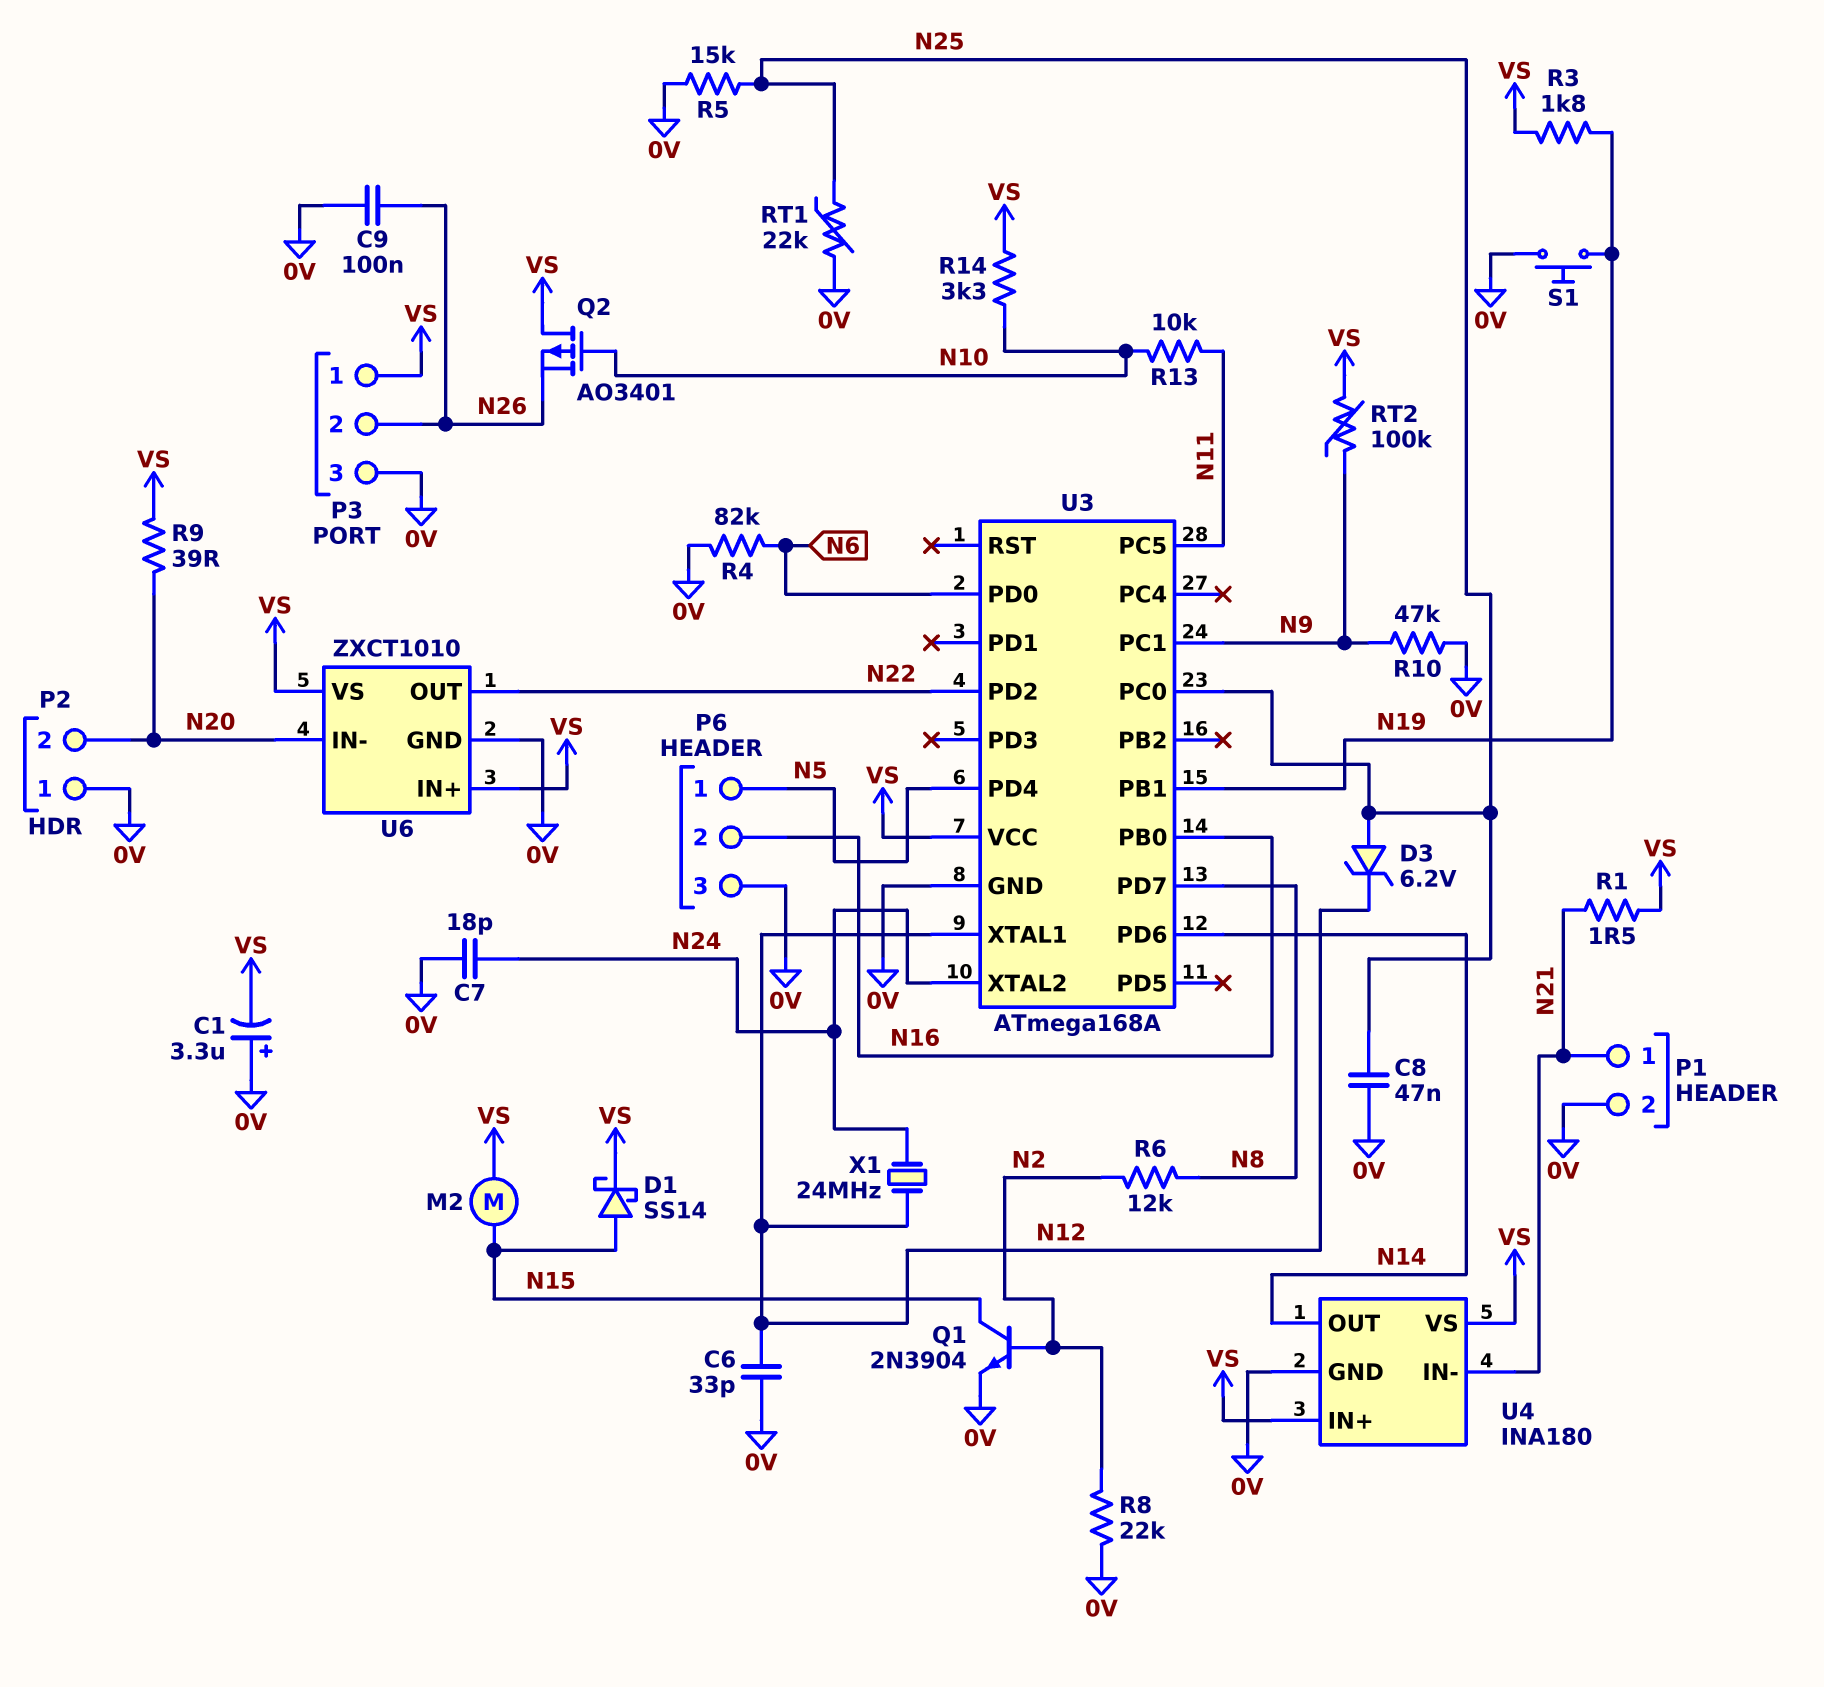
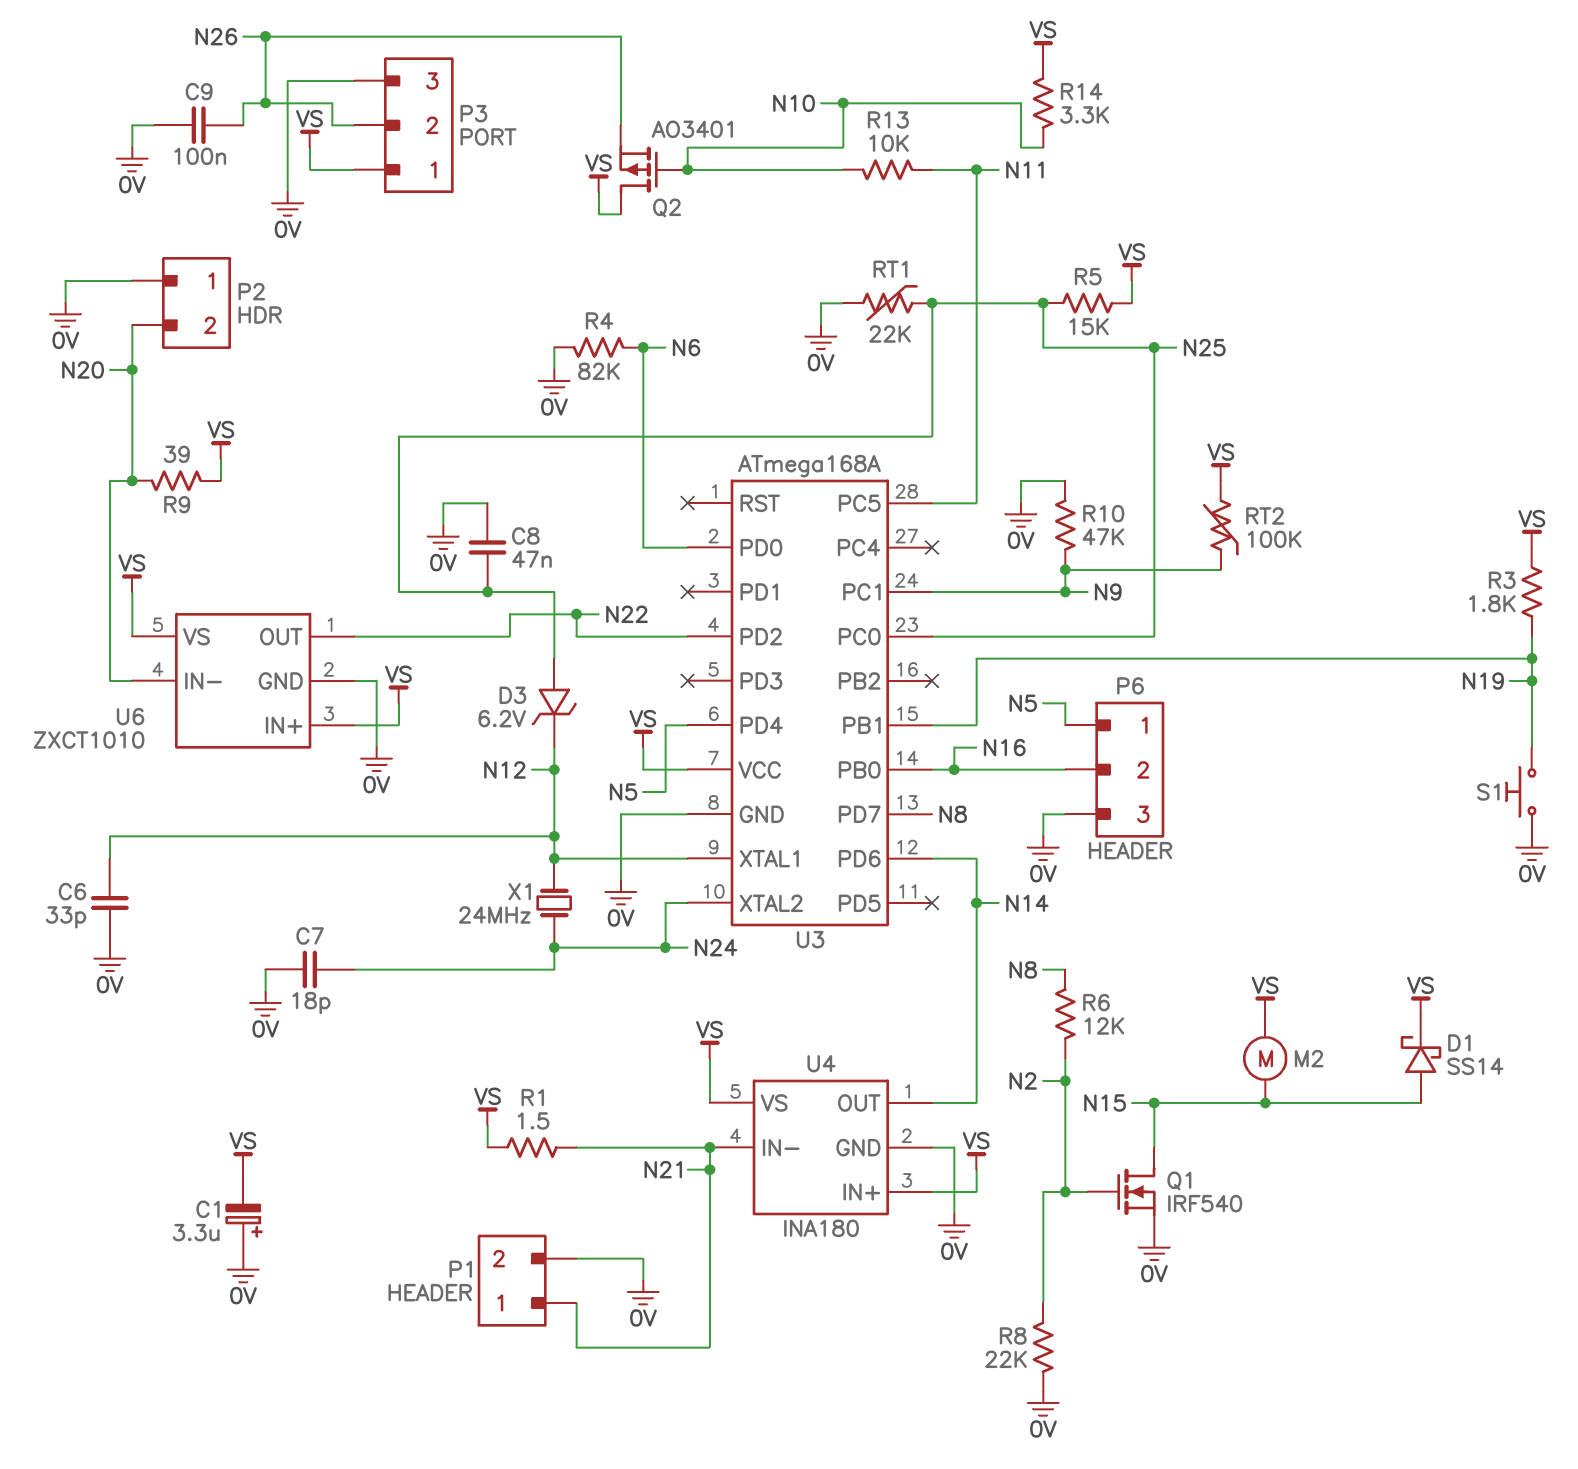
Q1: NPN 2N3904 (B N2, C N15, E 0V) -> NMOS IRF540 (G N2, D N15, S 0V)
R5: 15k (0V, N25) -> 15k (N25, VS)

